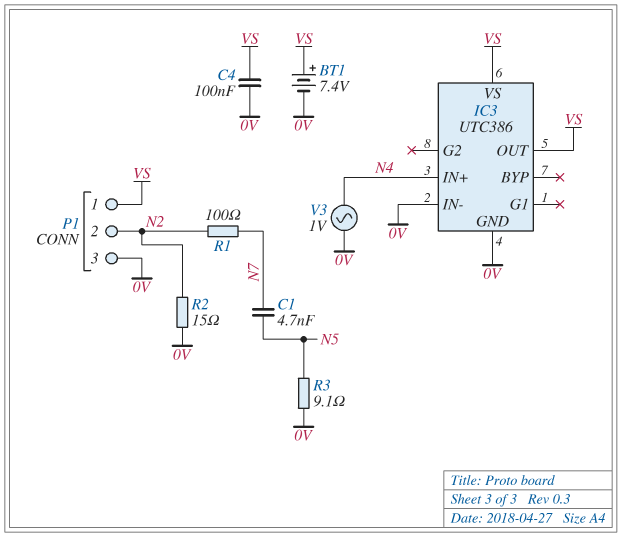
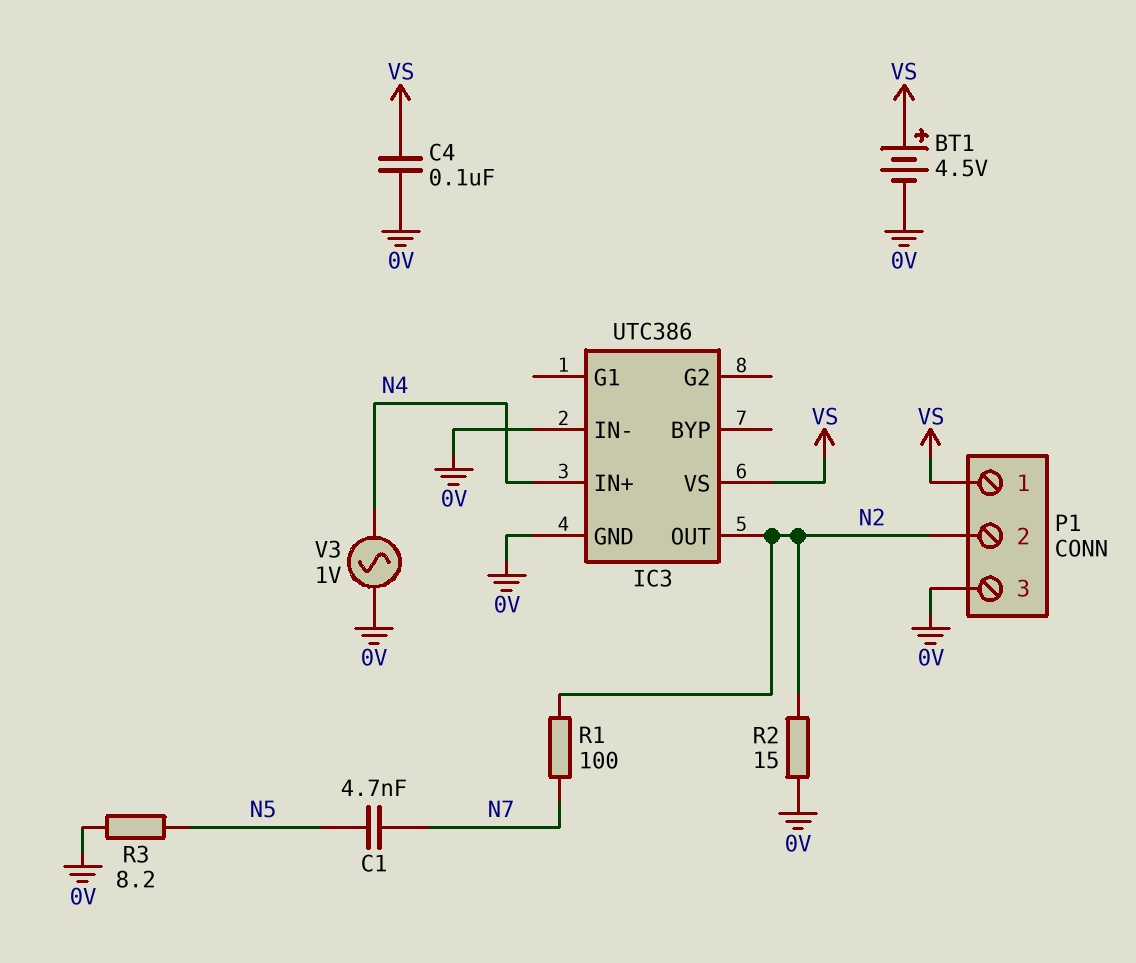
BT1: 7.4V (plus VS, minus 0V) -> 4.5V (plus VS, minus 0V)
IC3 pin OUT: VS -> N2
R3: 9.1 (0V, N5) -> 8.2 (0V, N5)

